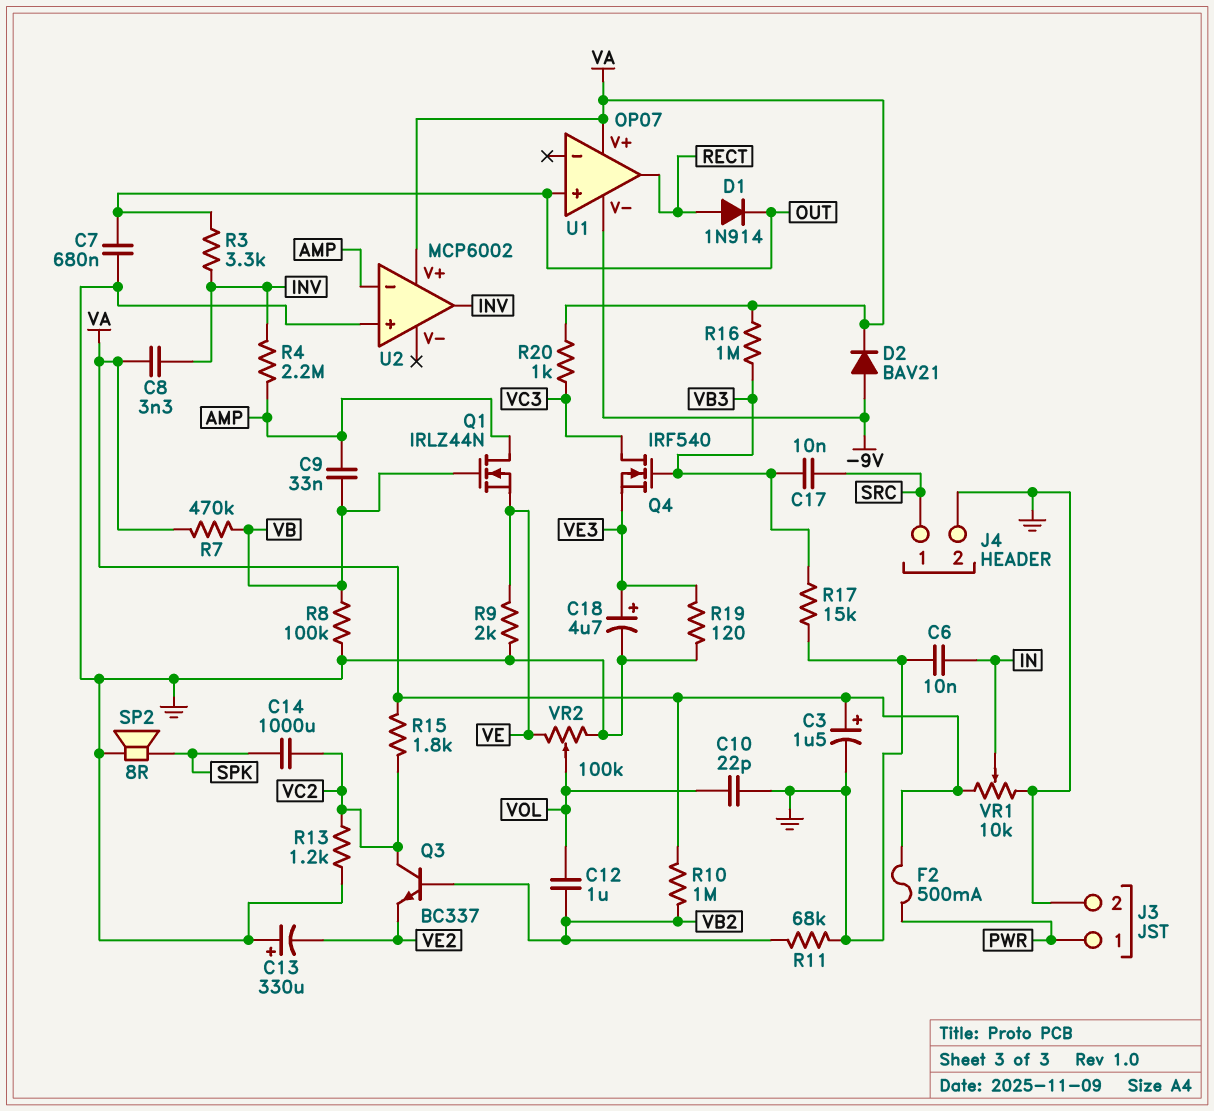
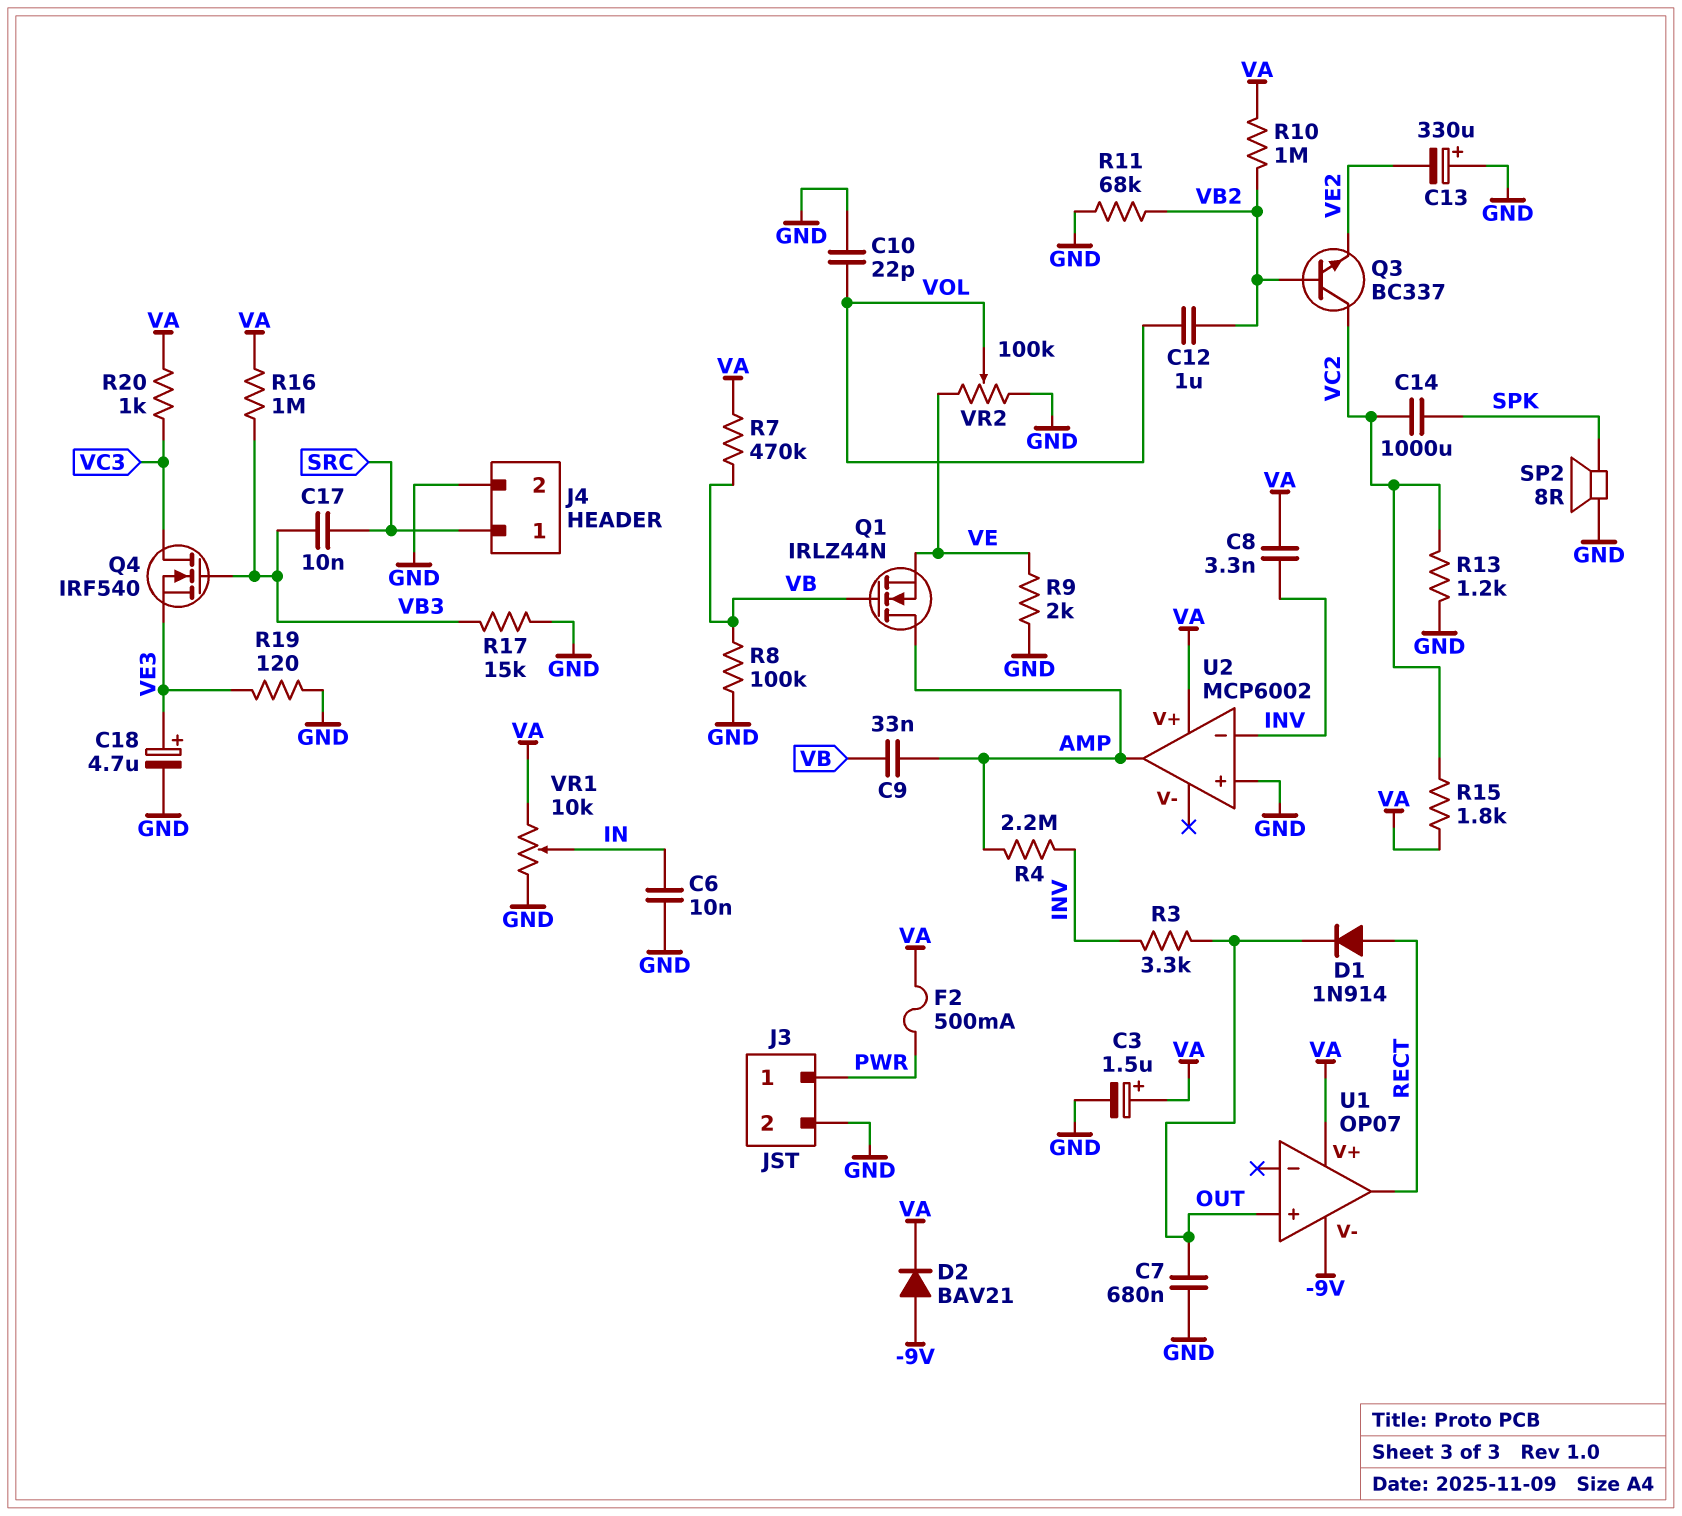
U2 pin in-: AMP -> INV
U2 pin out: INV -> AMP

